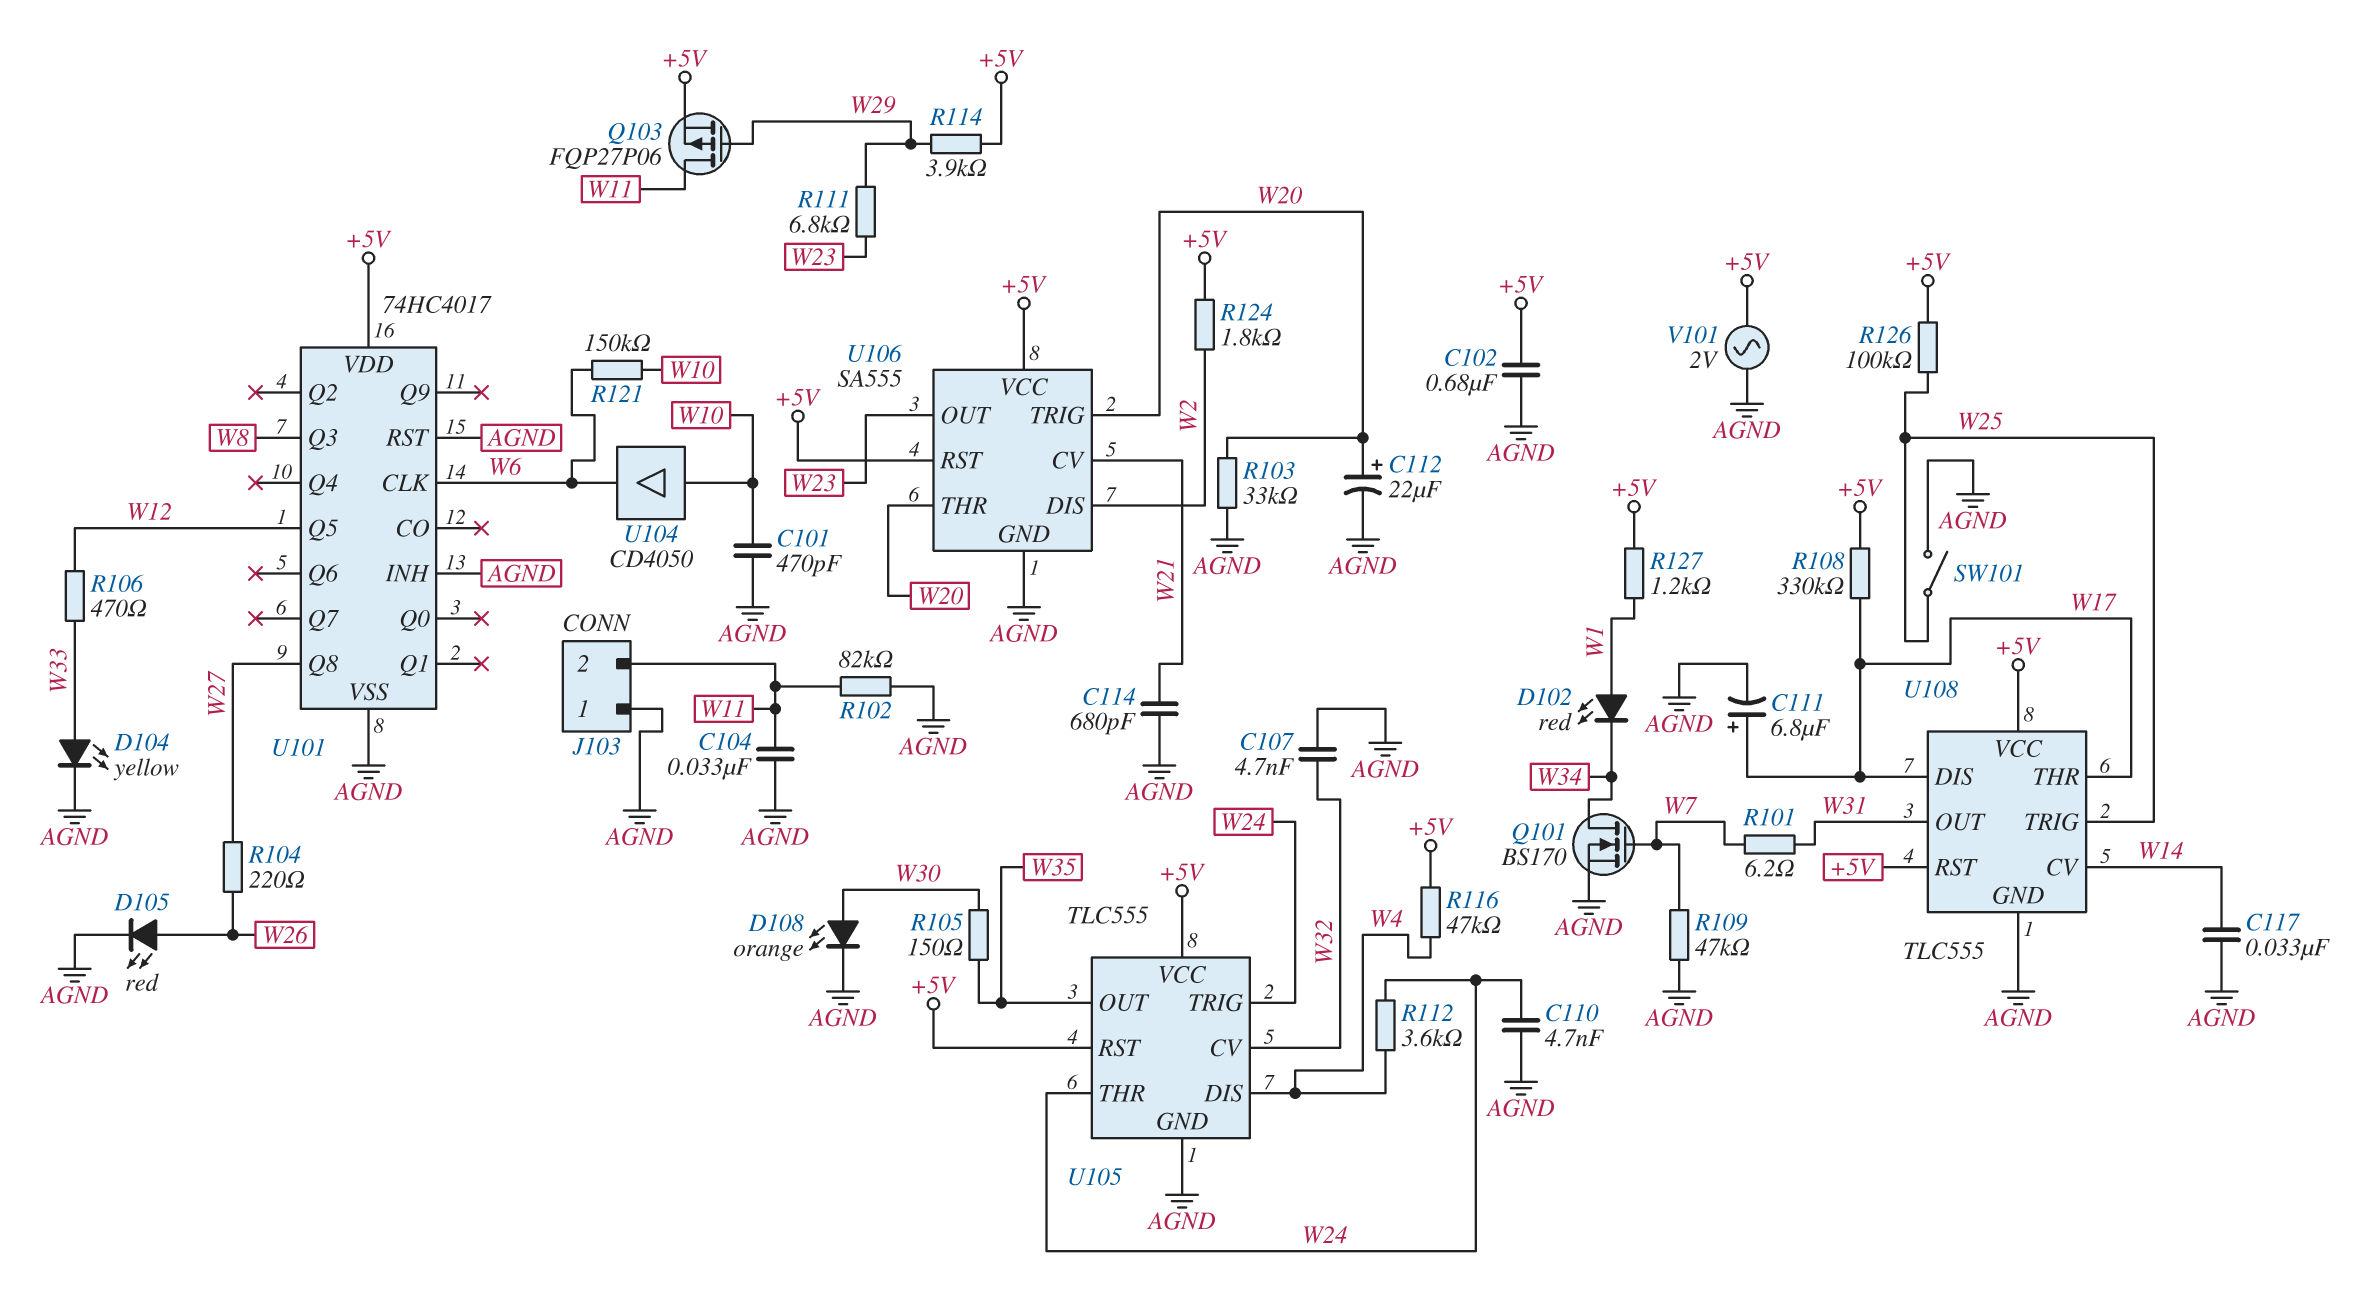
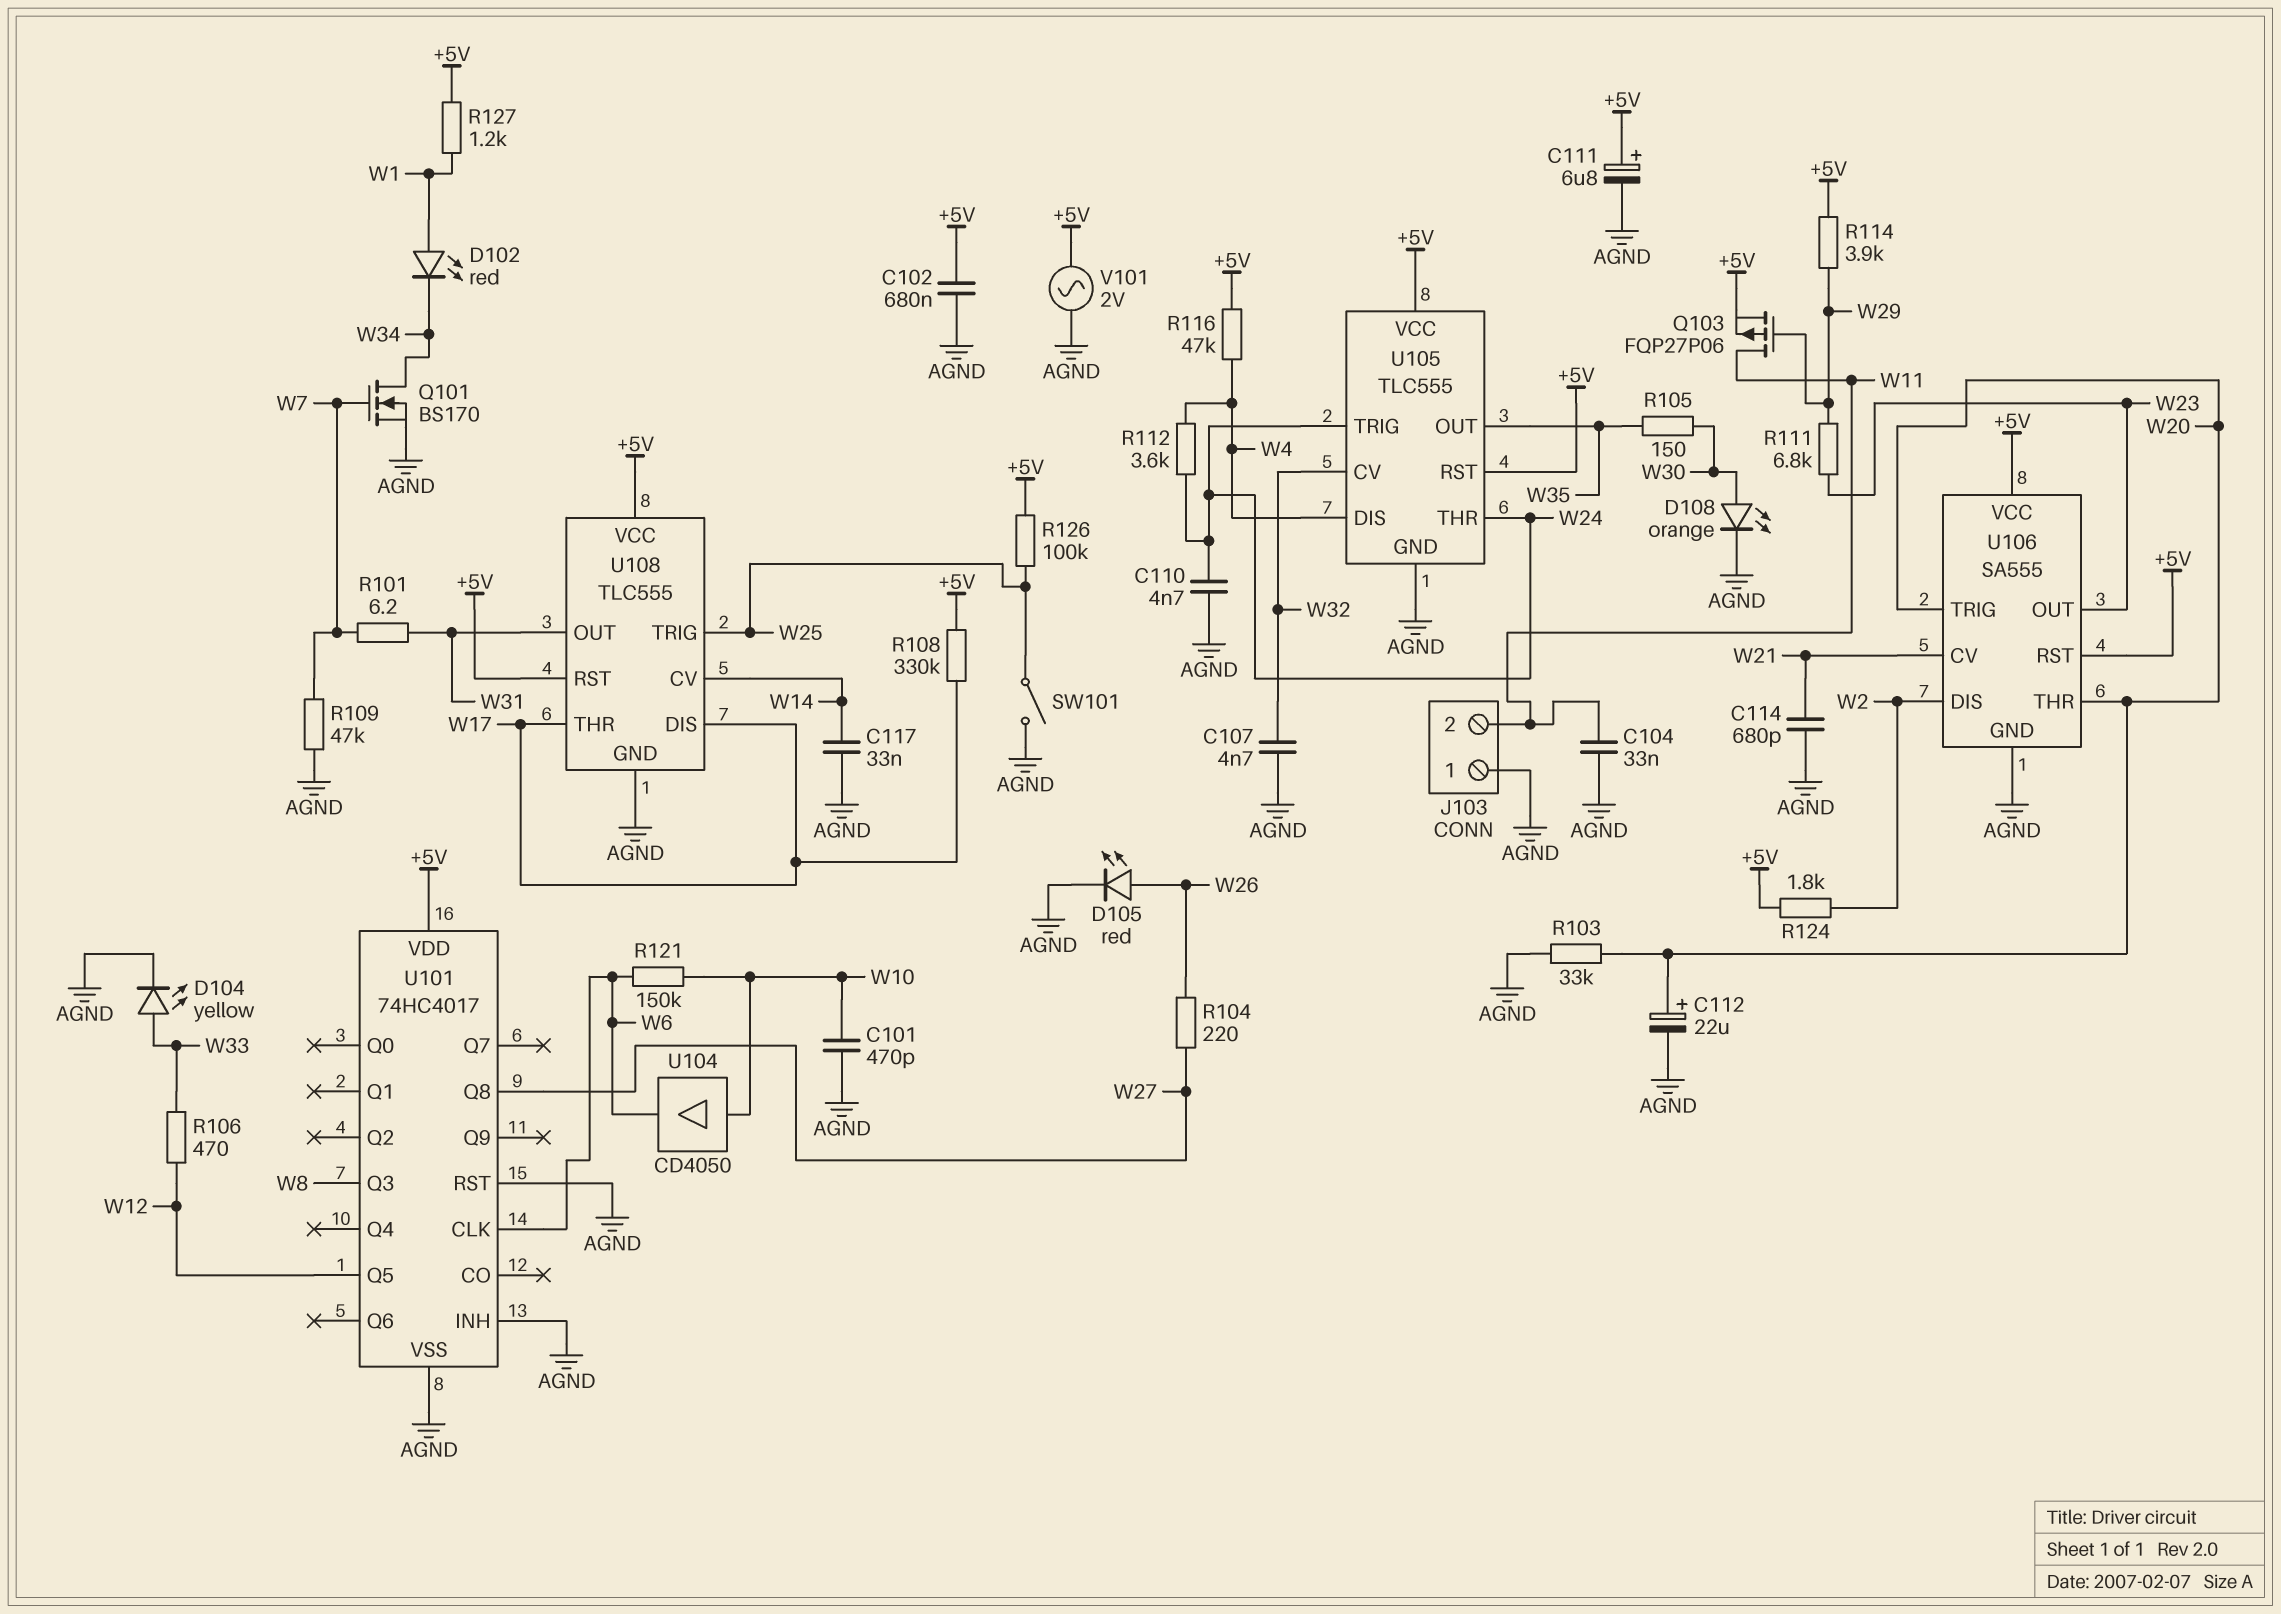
C111: 6.8uF (plus W17, minus AGND) -> 6.8uF (plus +5V, minus AGND)
R102: 82k (AGND, W11) -> none

